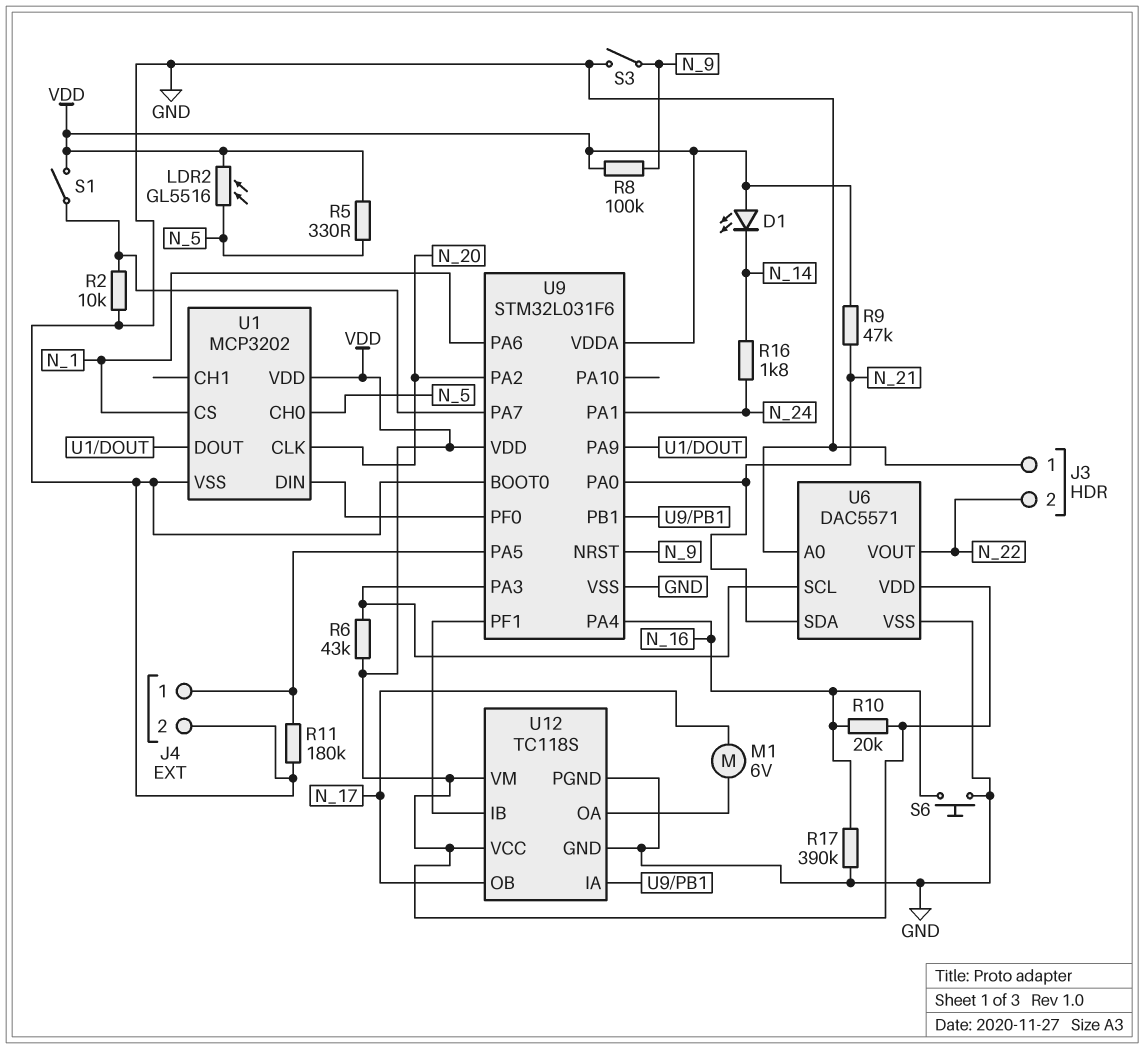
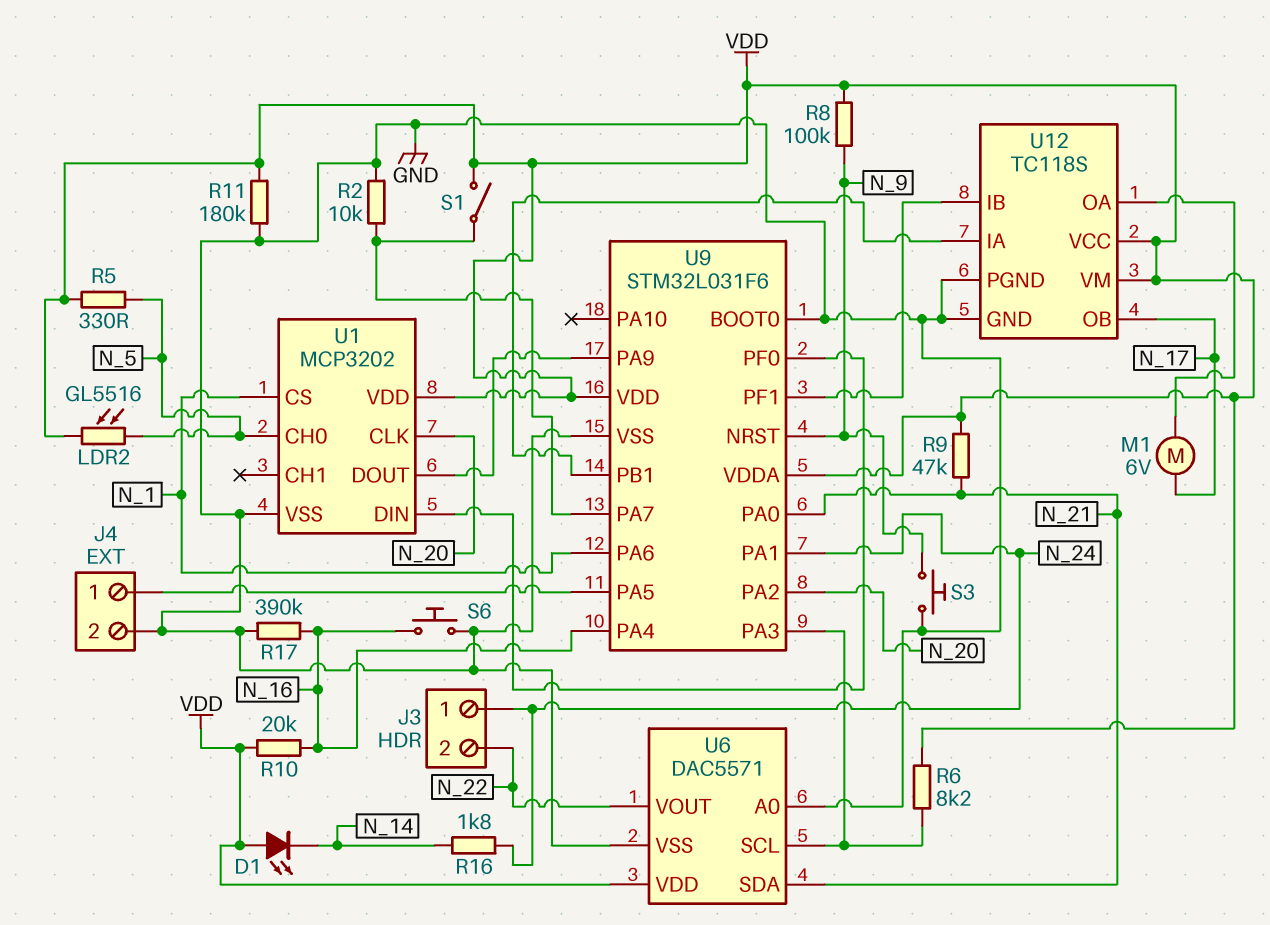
J3 pin 1: GND -> N_24
R6: 43k (U6/SCL, VDD) -> 8.2k (U6/SCL, VDD)
R11: 180k (GND, J4/1) -> 180k (GND, VDD)
S3: switch (GND, N_9) -> button (GND, N_9)

